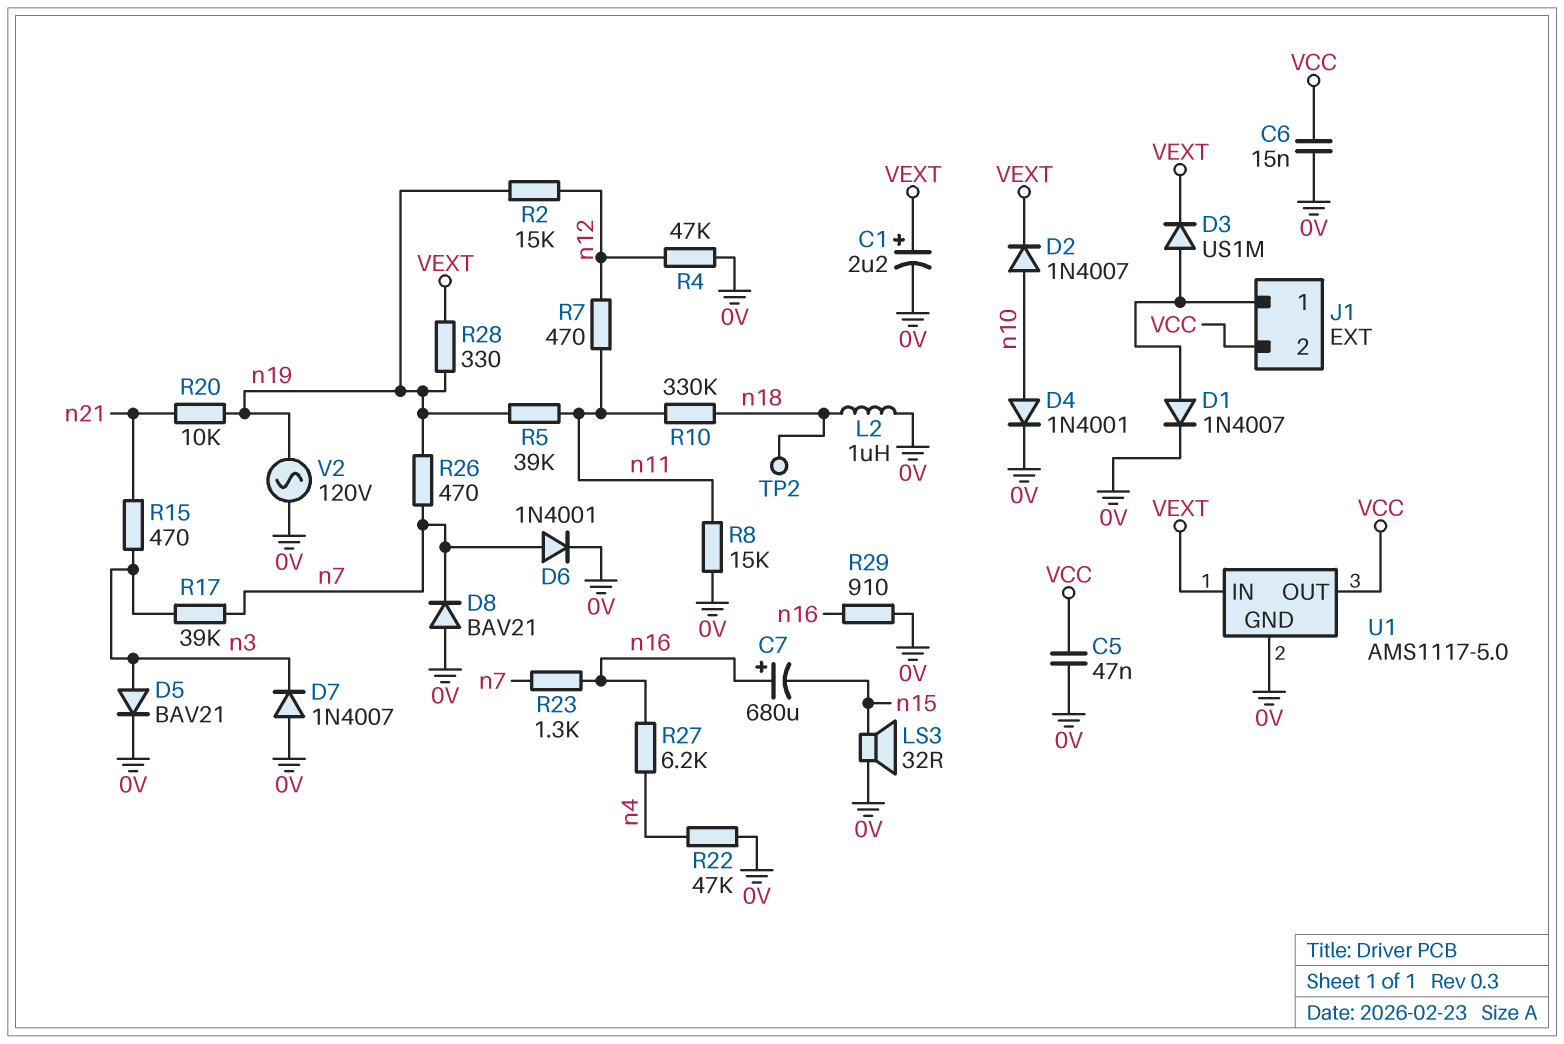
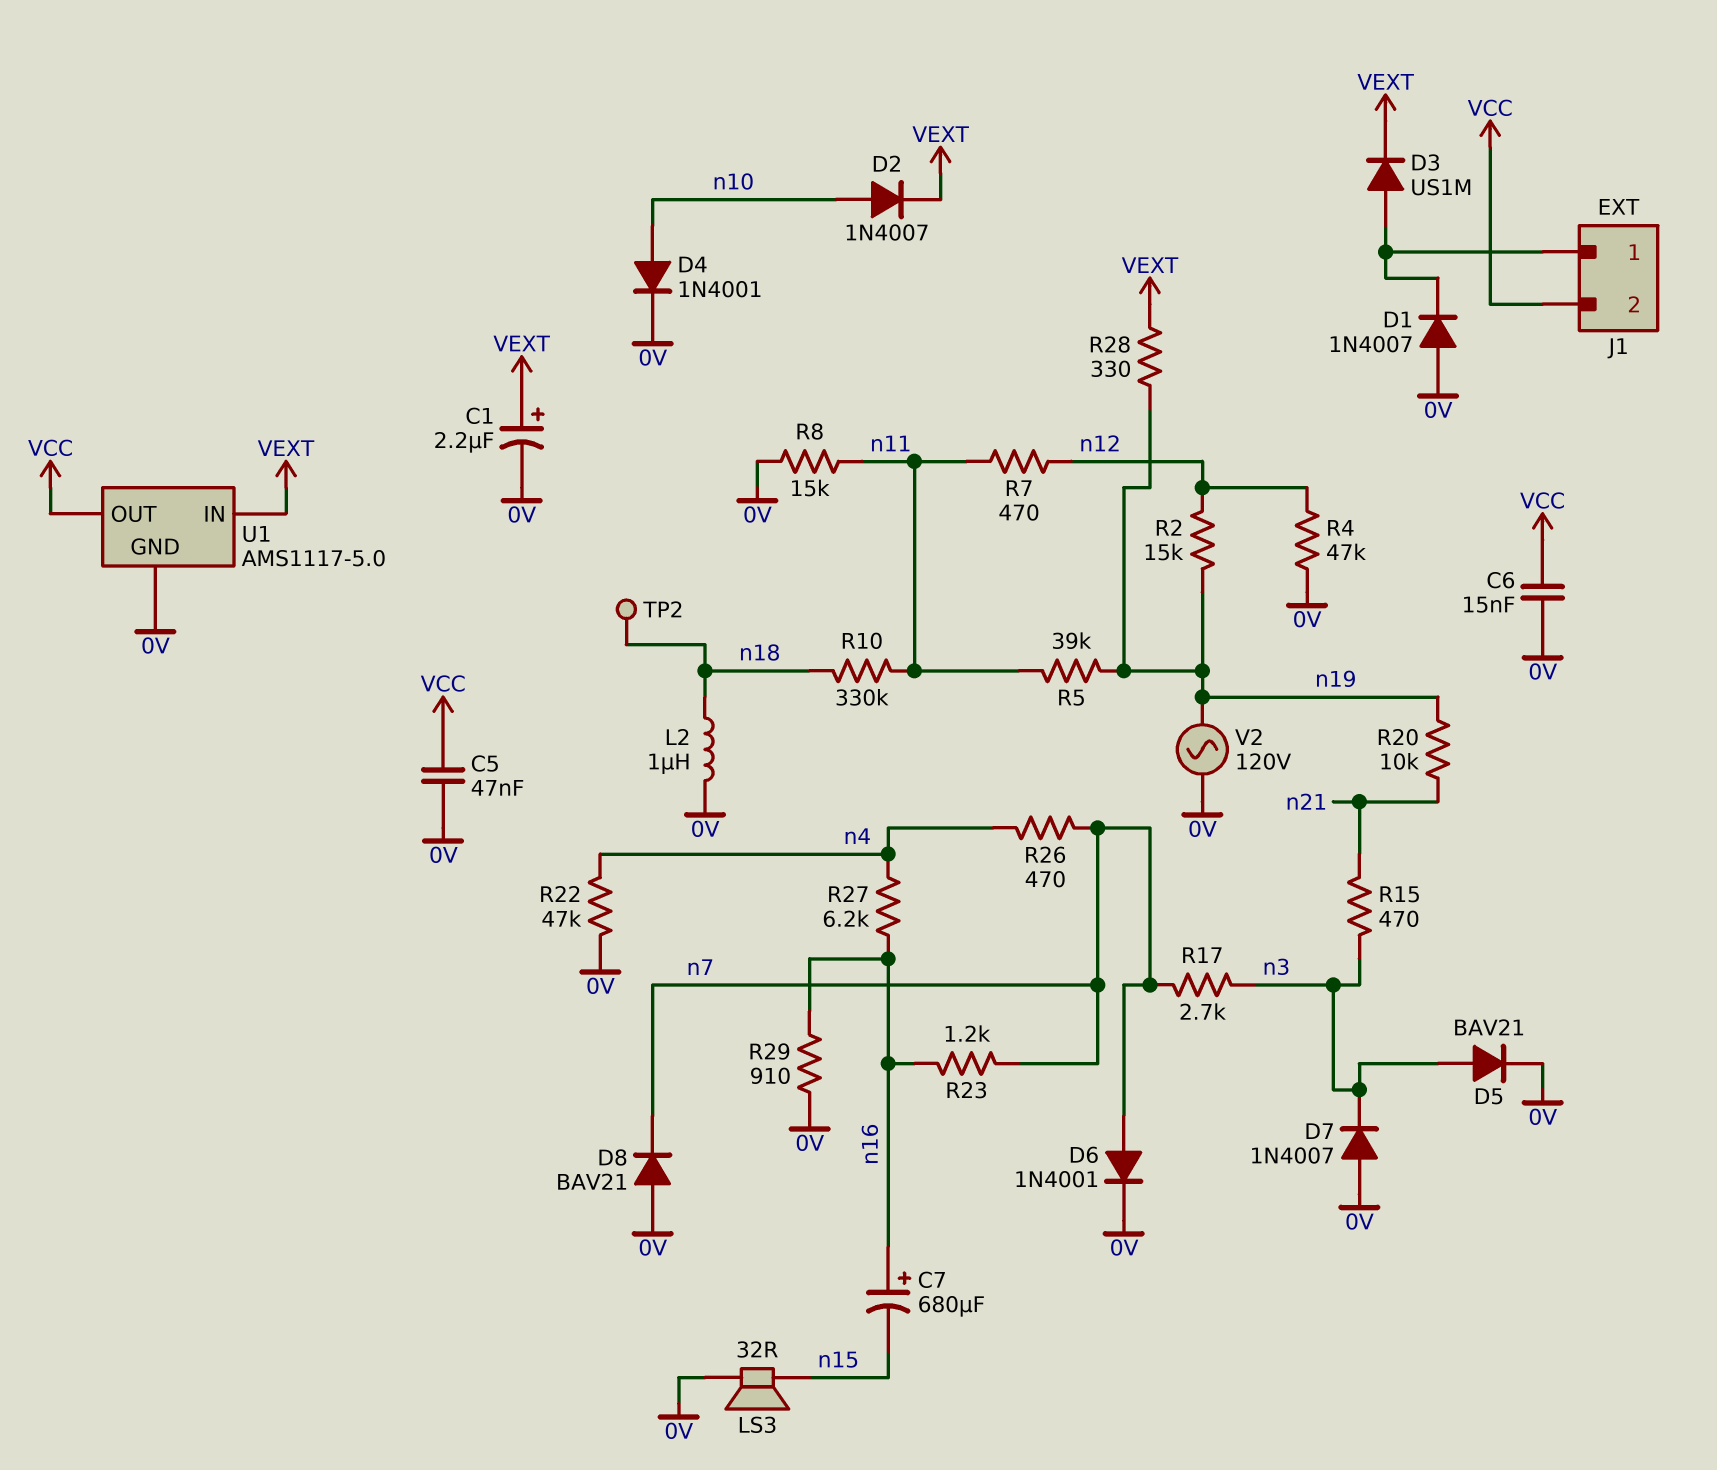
D1: diode 1N4007 (A J1/1, K 0V) -> diode 1N4007 (A 0V, K J1/1)
R17: 39k (n3, n7) -> 2.7k (n3, n7)
R23: 1.3k (n7, n16) -> 1.2k (n7, n16)
R26: 470 (n7, n19) -> 470 (n4, n7)

